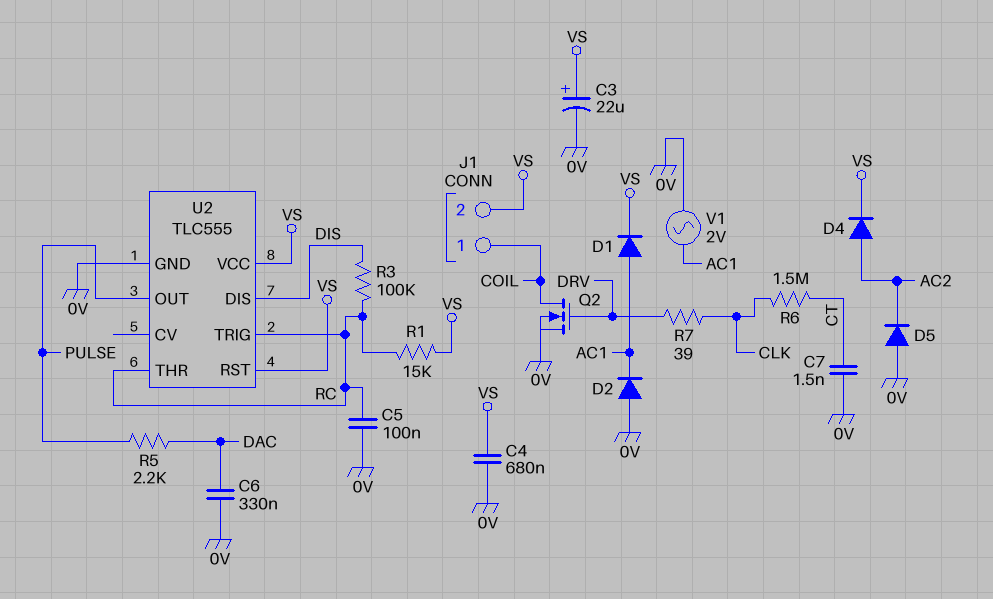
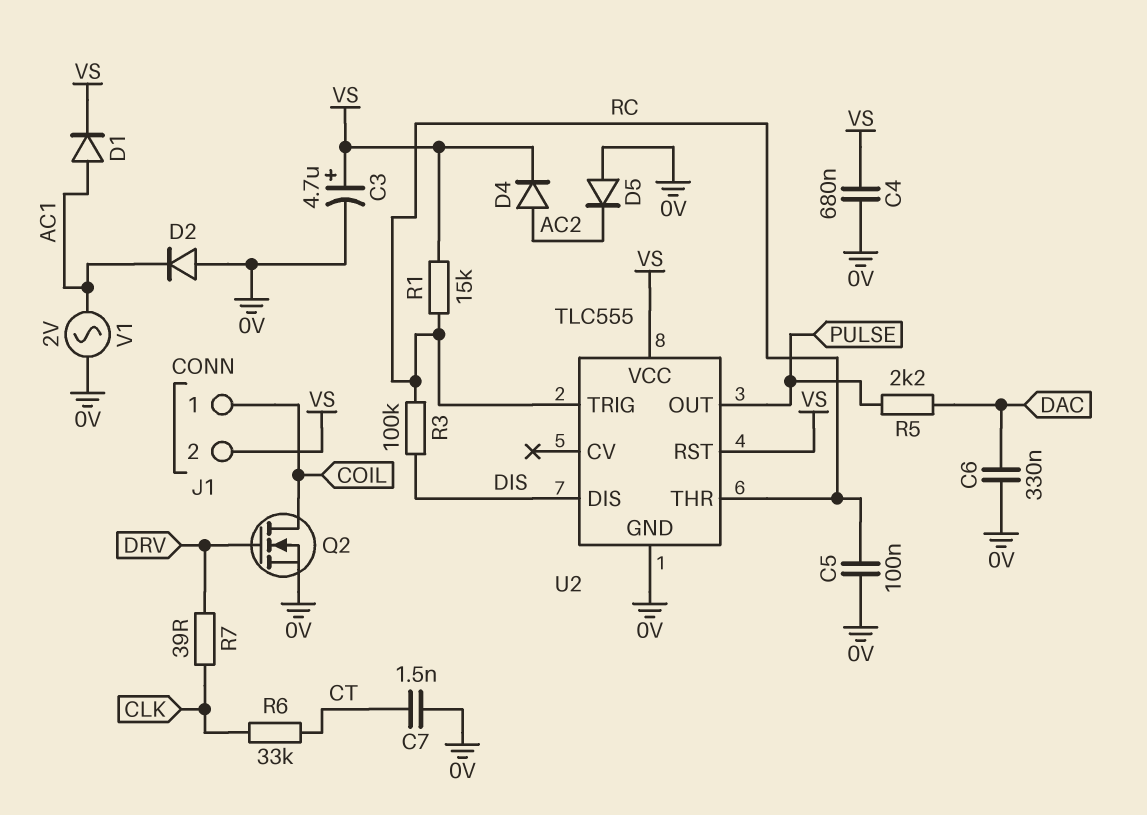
C3: 22uF (plus VS, minus 0V) -> 4.7uF (plus VS, minus 0V)
R6: 1.5M (CLK, CT) -> 33k (CLK, CT)

